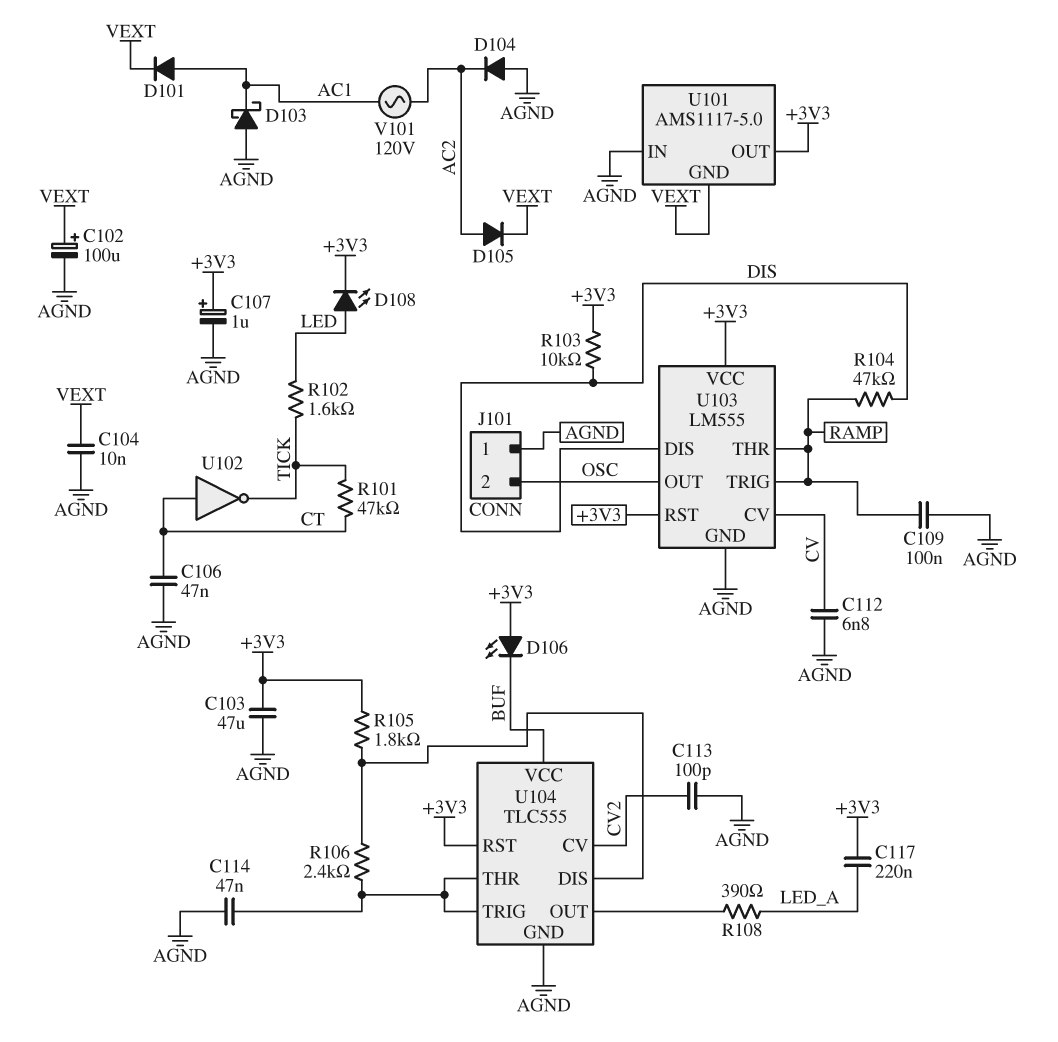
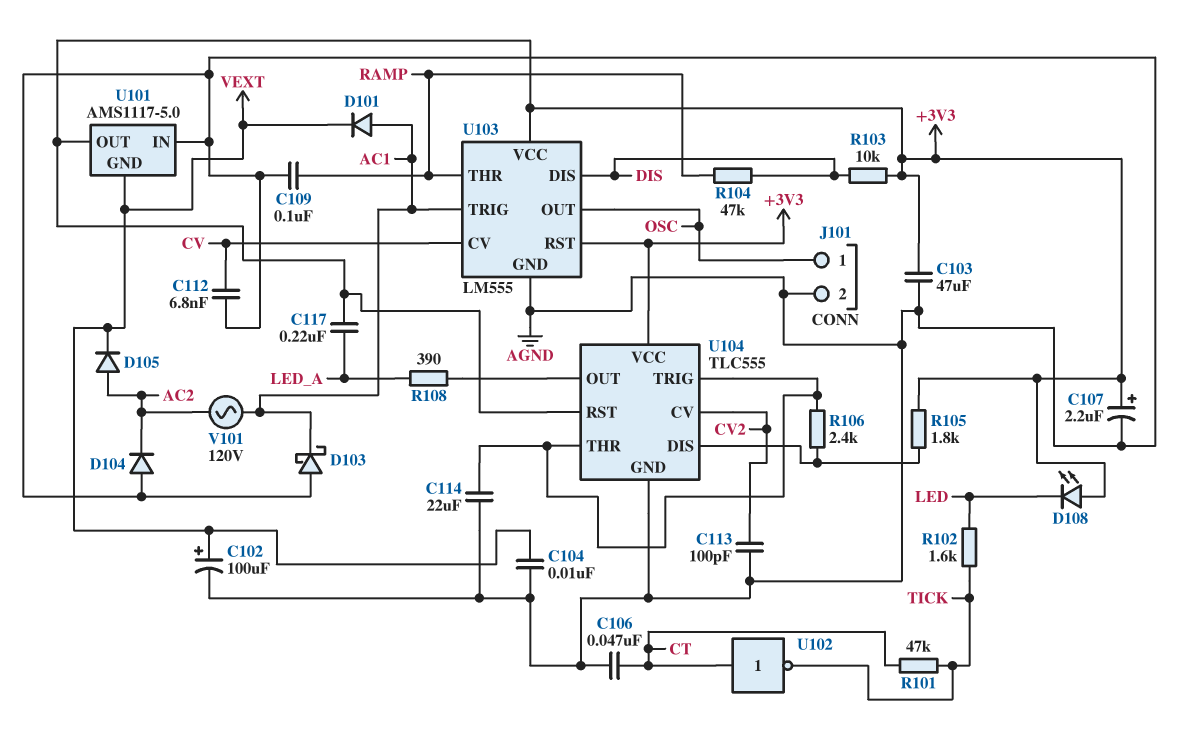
C107: 1uF (plus +3V3, minus AGND) -> 2.2uF (plus +3V3, minus AGND)
C114: 47nF (AGND, U104/THR) -> 22uF (AGND, U104/THR)
D106: LED (A +3V3, K BUF) -> none
D108: LED (A LED, K +3V3) -> LED (A +3V3, K LED)
J101 pin 1: AGND -> OSC
J101 pin 2: OSC -> AGND
U103 pin TRIG: RAMP -> AC1
U104 pin VCC: BUF -> +3V3

